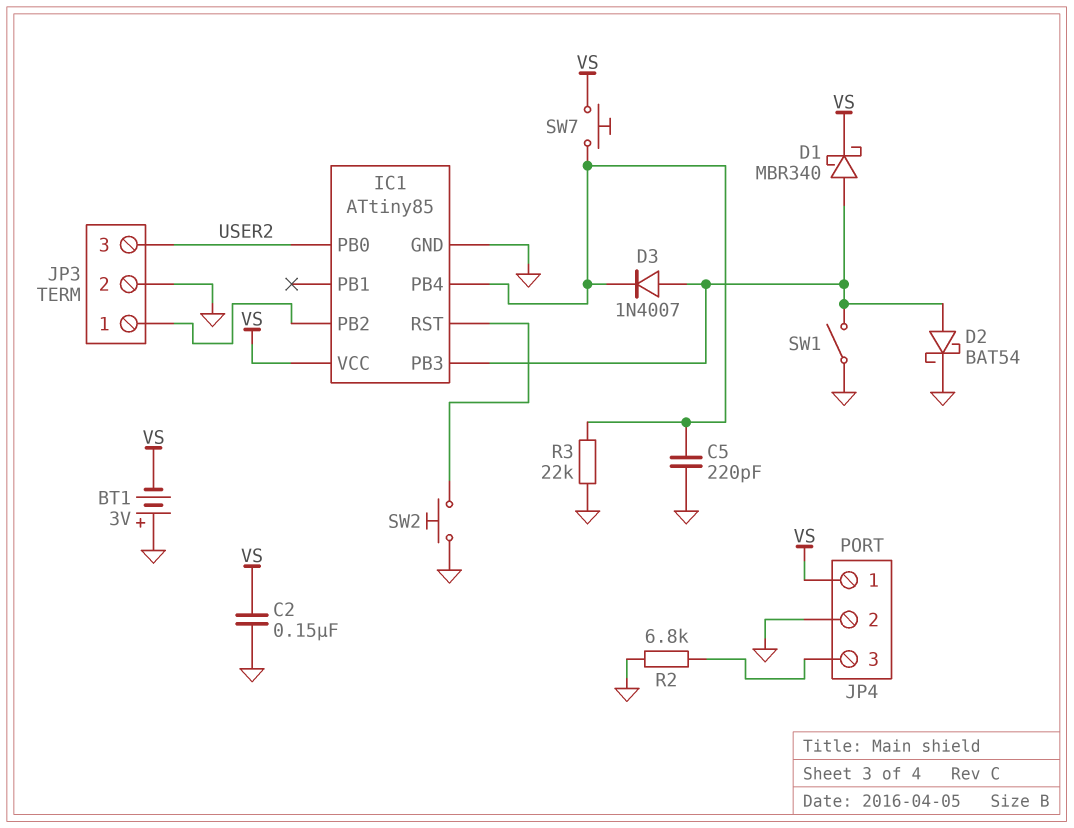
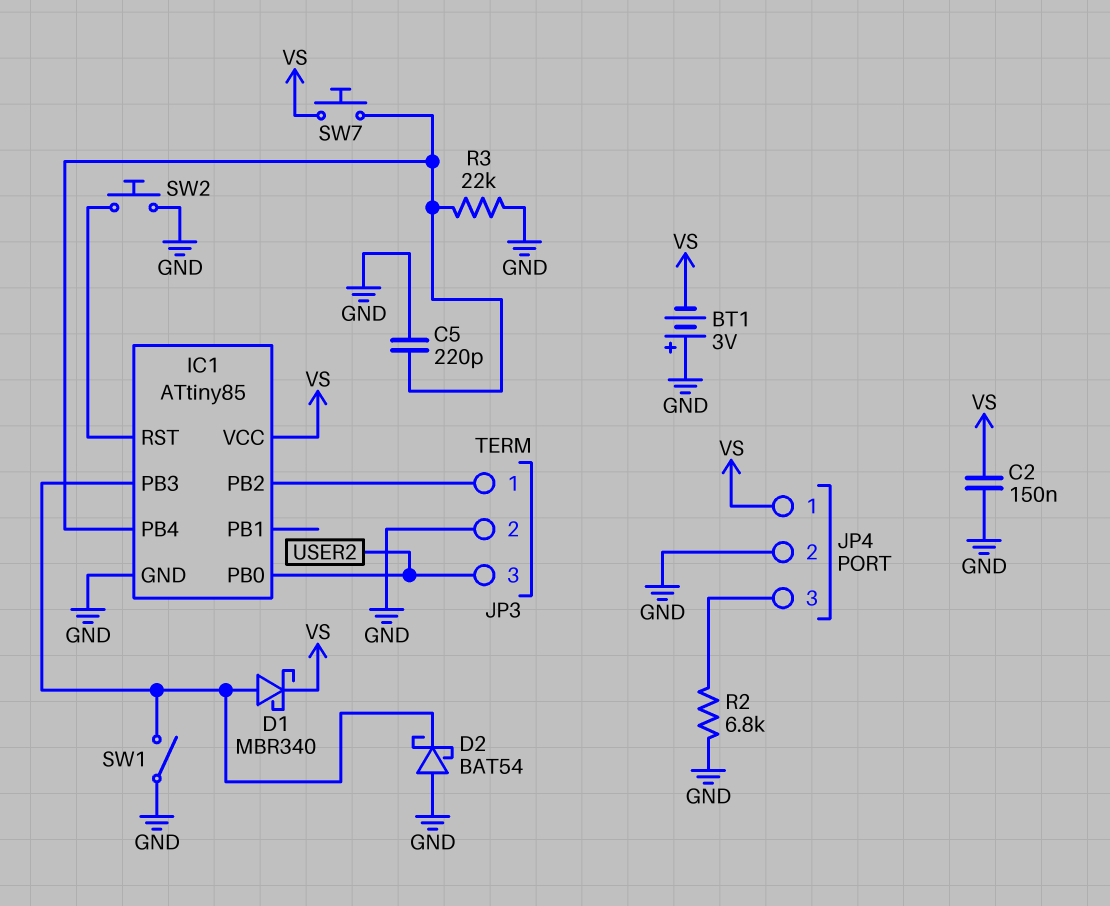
D2: schottky BAT54 (A IC1/PB3, K GND) -> schottky BAT54 (A GND, K IC1/PB3)
D3: diode 1N4007 (A IC1/PB3, K IC1/PB4) -> none

